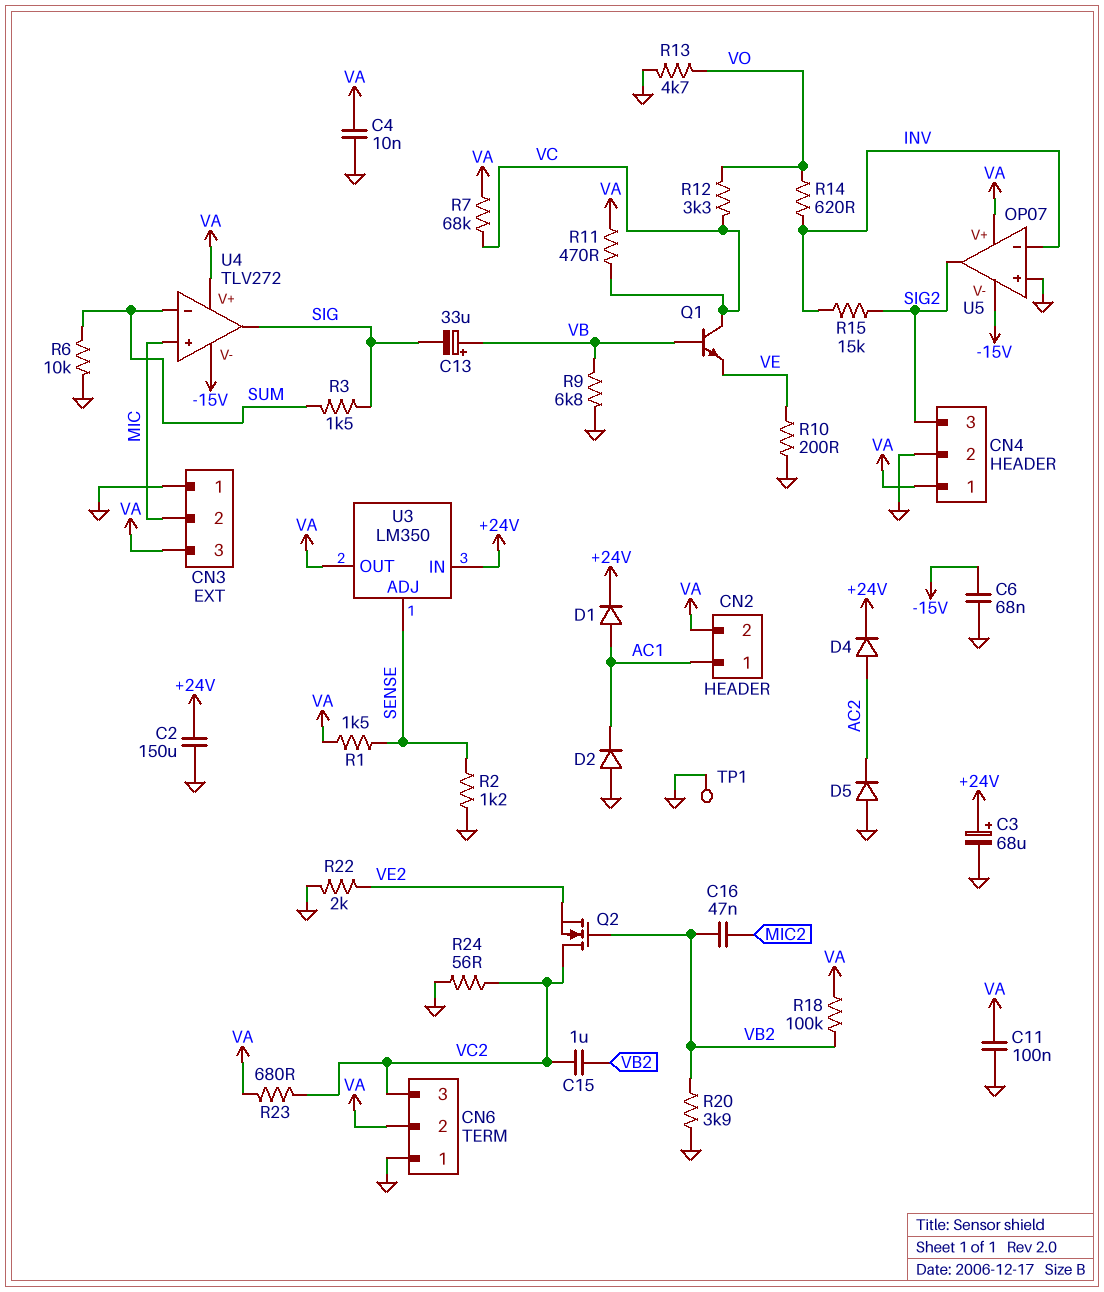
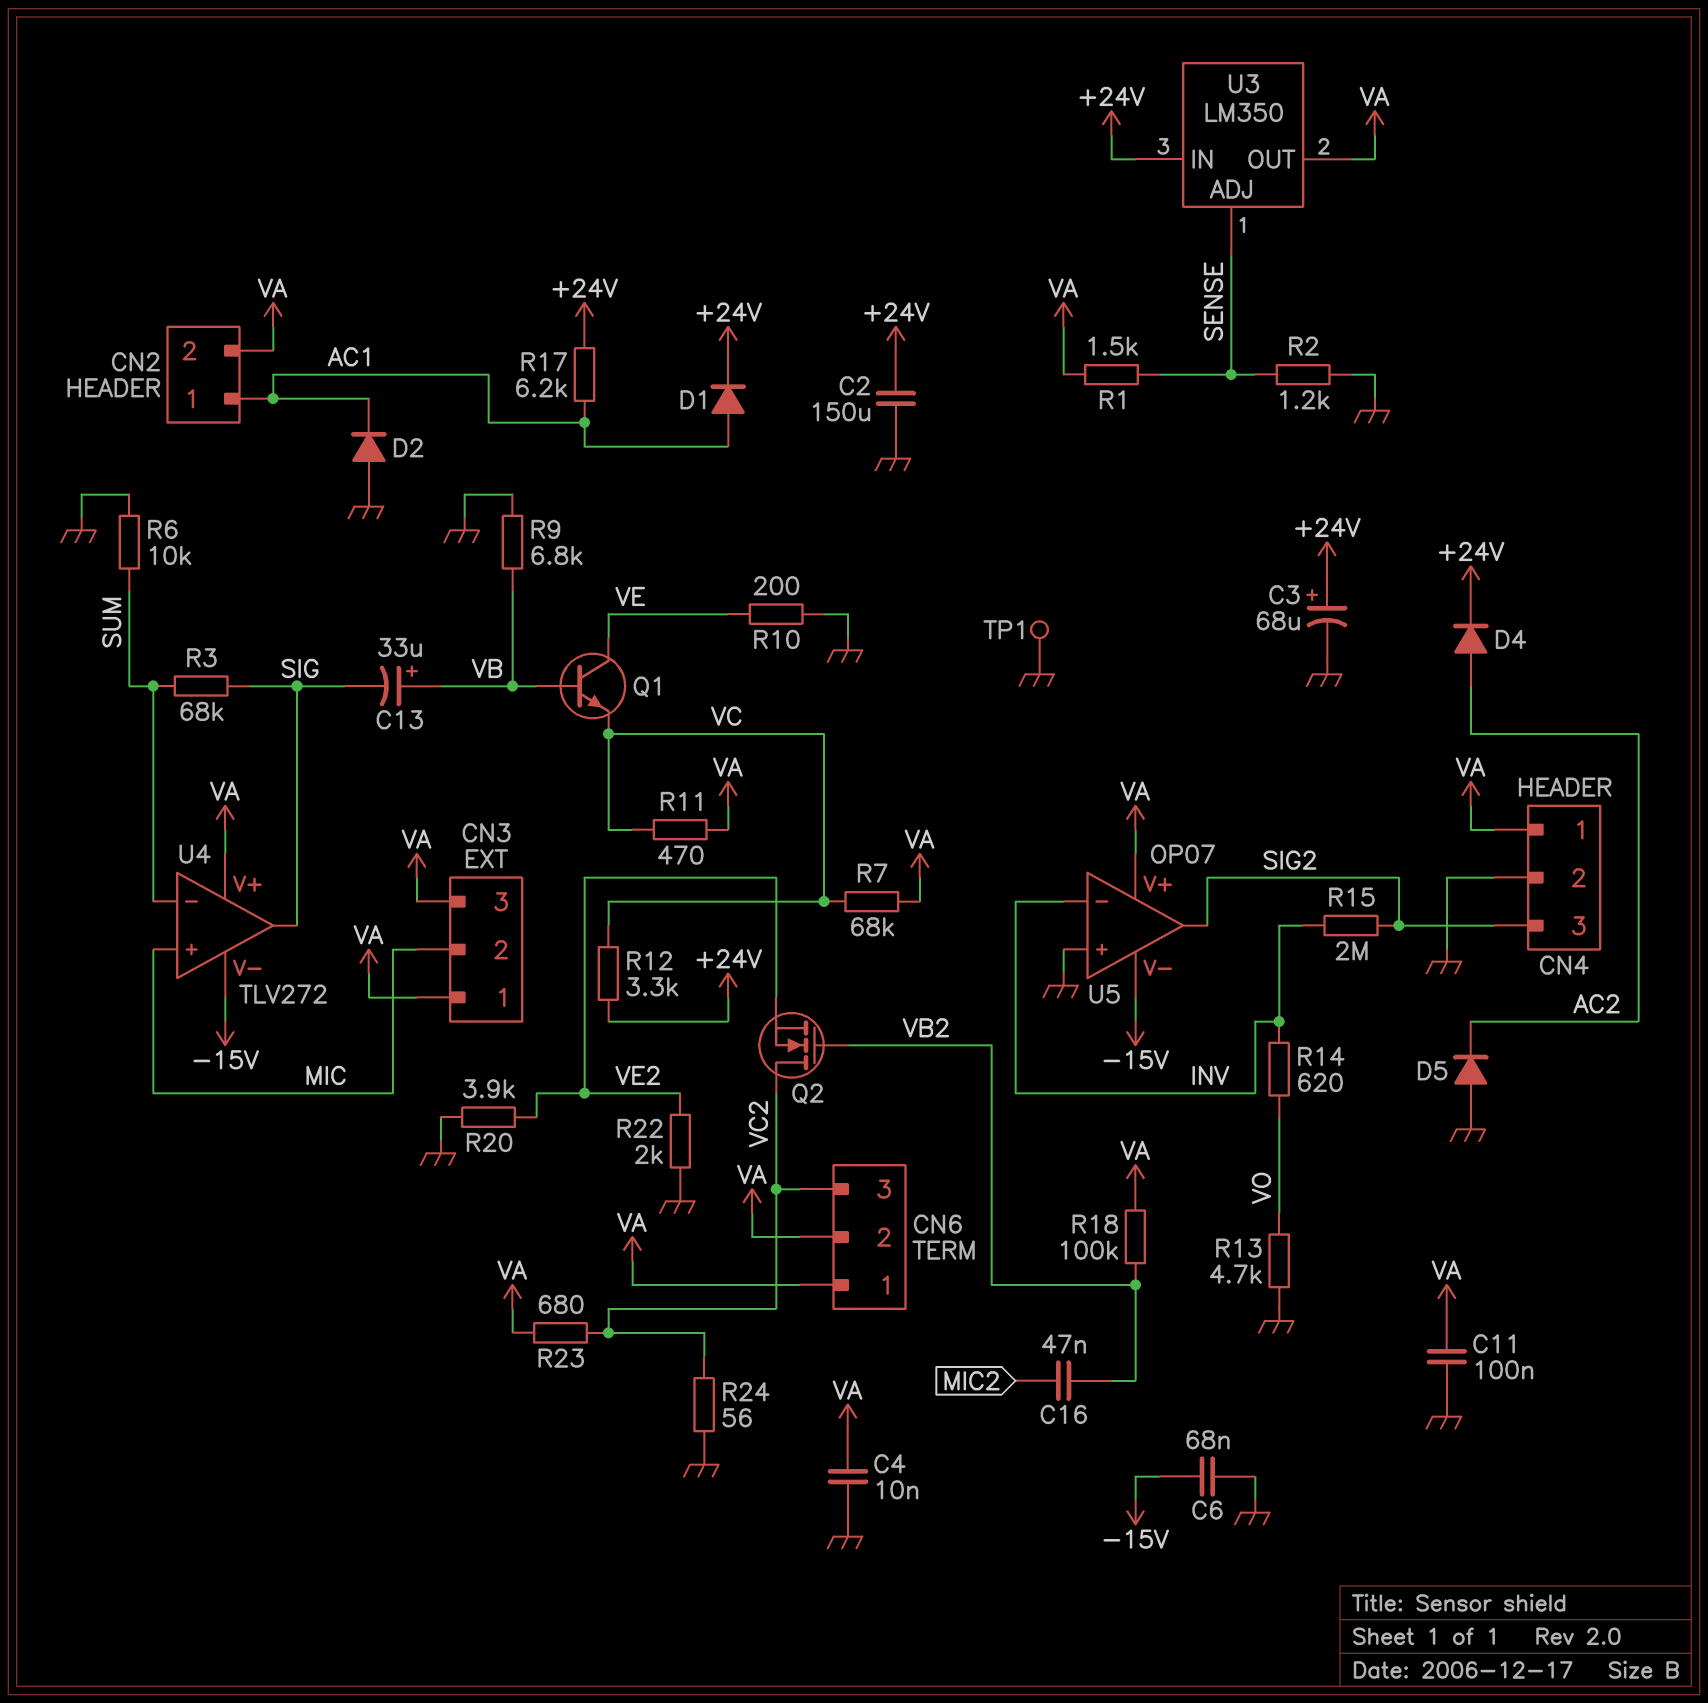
C15: 1uF (VB2, VC2) -> none
CN3 pin 1: GND -> VA
CN6 pin 1: GND -> VA
Q1: NPN (B VB, C VC, E VE) -> NPN (B VB, C VE, E VC)
R3: 1.5k (SIG, SUM) -> 68k (SIG, SUM)
R12: 3.3k (VC, VO) -> 3.3k (+24V, VC)
R15: 15k (INV, SIG2) -> 2M (INV, SIG2)
R17: none -> 6.2k (+24V, AC1)
R20: 3.9k (GND, VB2) -> 3.9k (GND, VE2)

